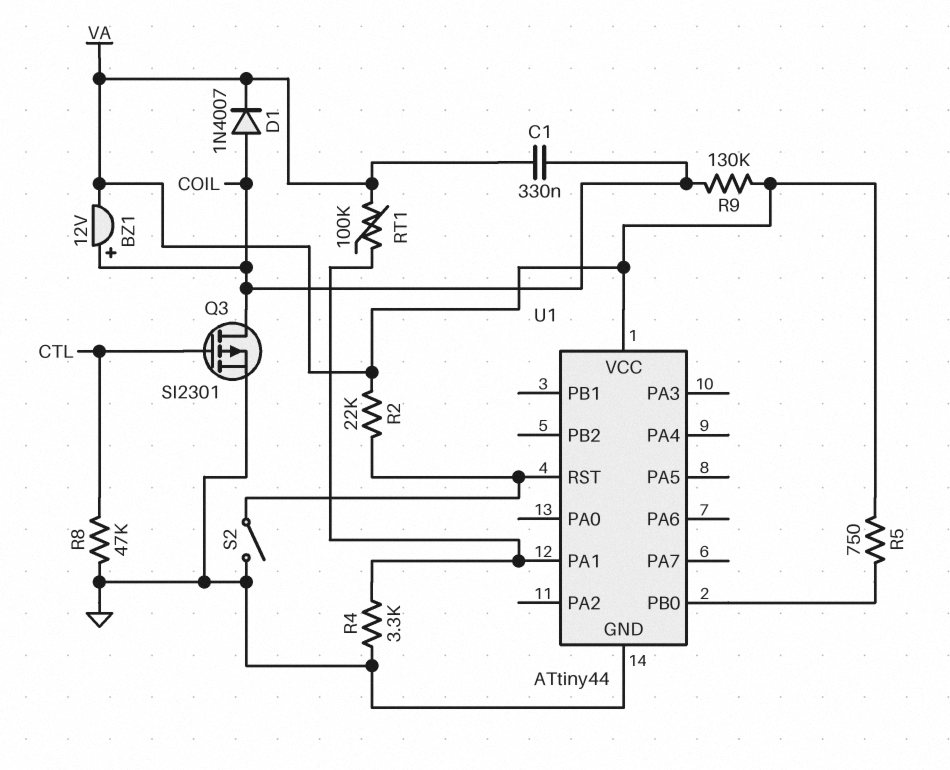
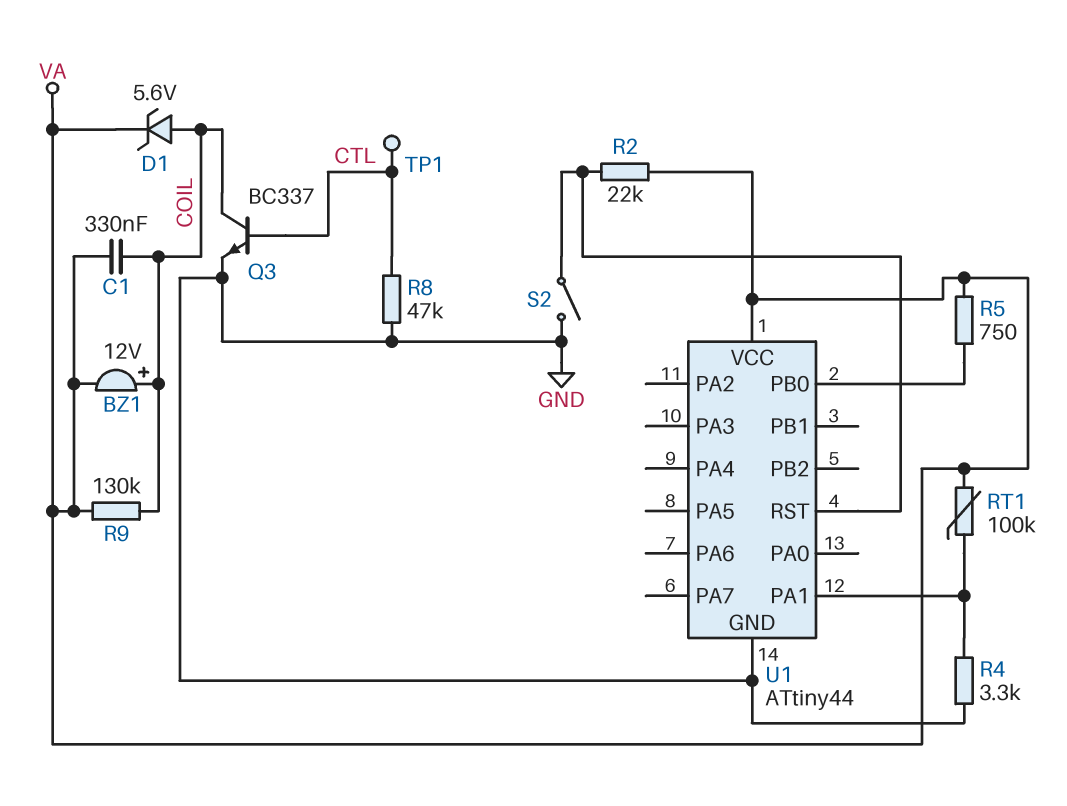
D1: diode 1N4007 (A COIL, K VA) -> zener 5.6V (A COIL, K VA)
Q3: PMOS SI2301 (G CTL, D COIL, S GND) -> NPN BC337 (B CTL, C COIL, E GND)
TP1: none -> test point (CTL)

